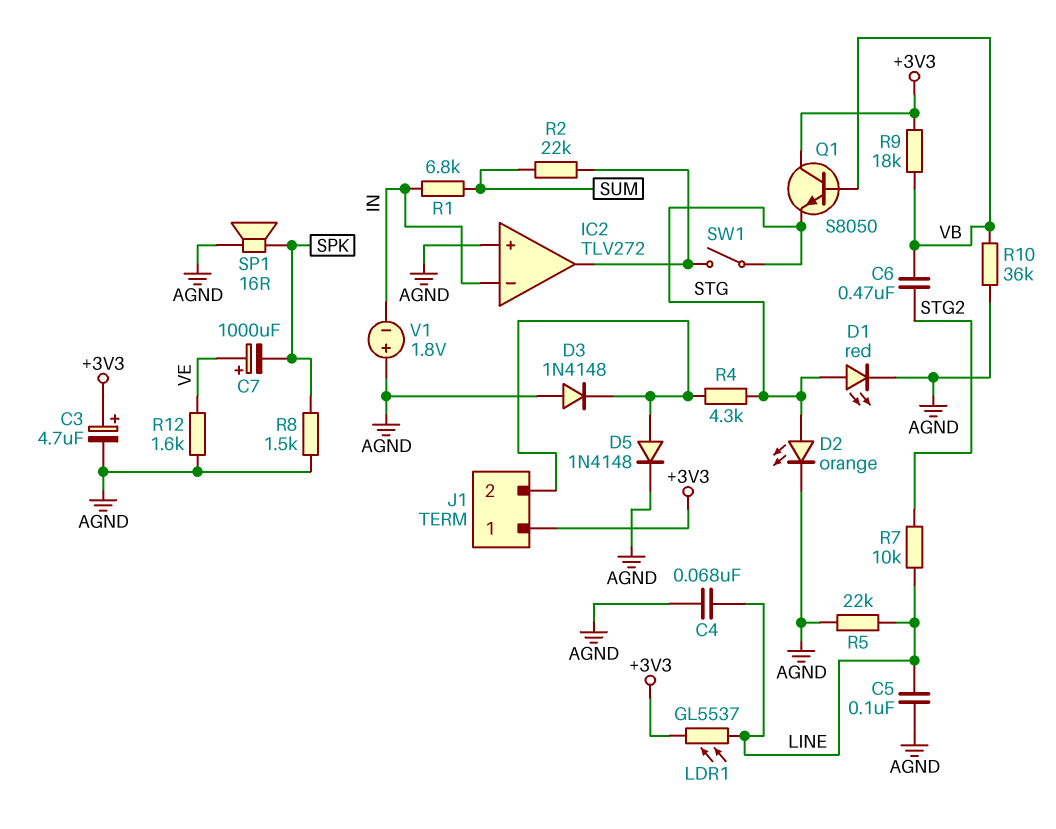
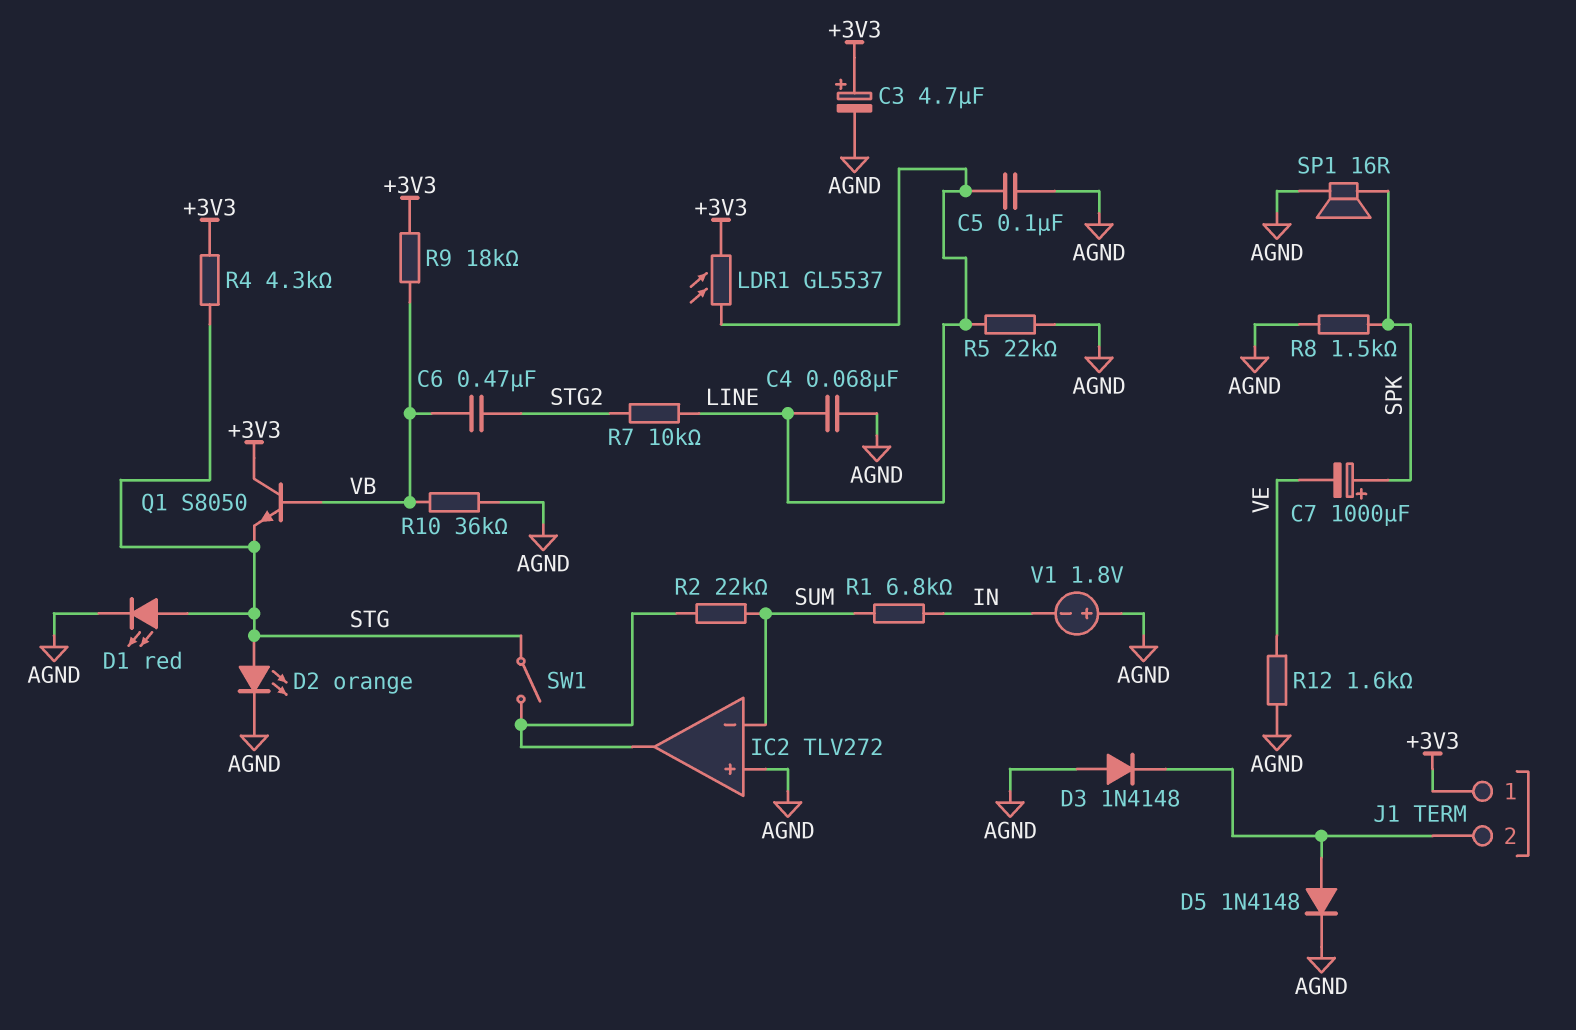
C7: 1000uF (plus VE, minus SPK) -> 1000uF (plus SPK, minus VE)
IC2 pin in-: IN -> SUM
R4: 4.3k (J1/2, STG) -> 4.3k (+3V3, STG)

